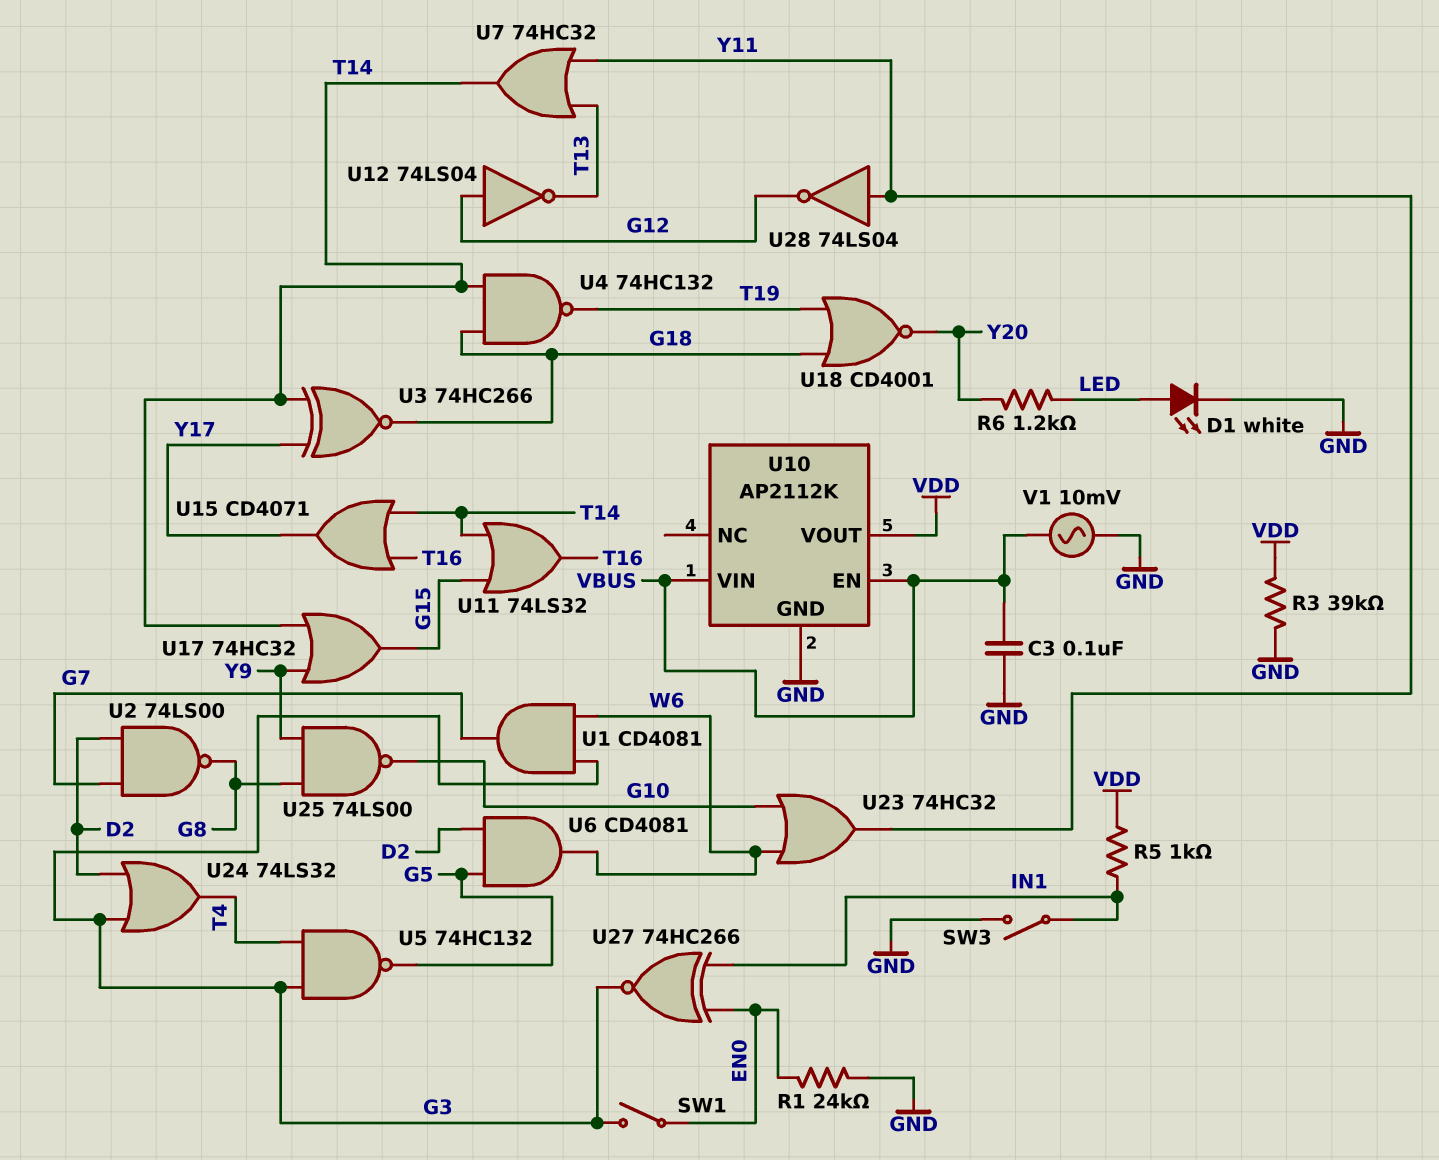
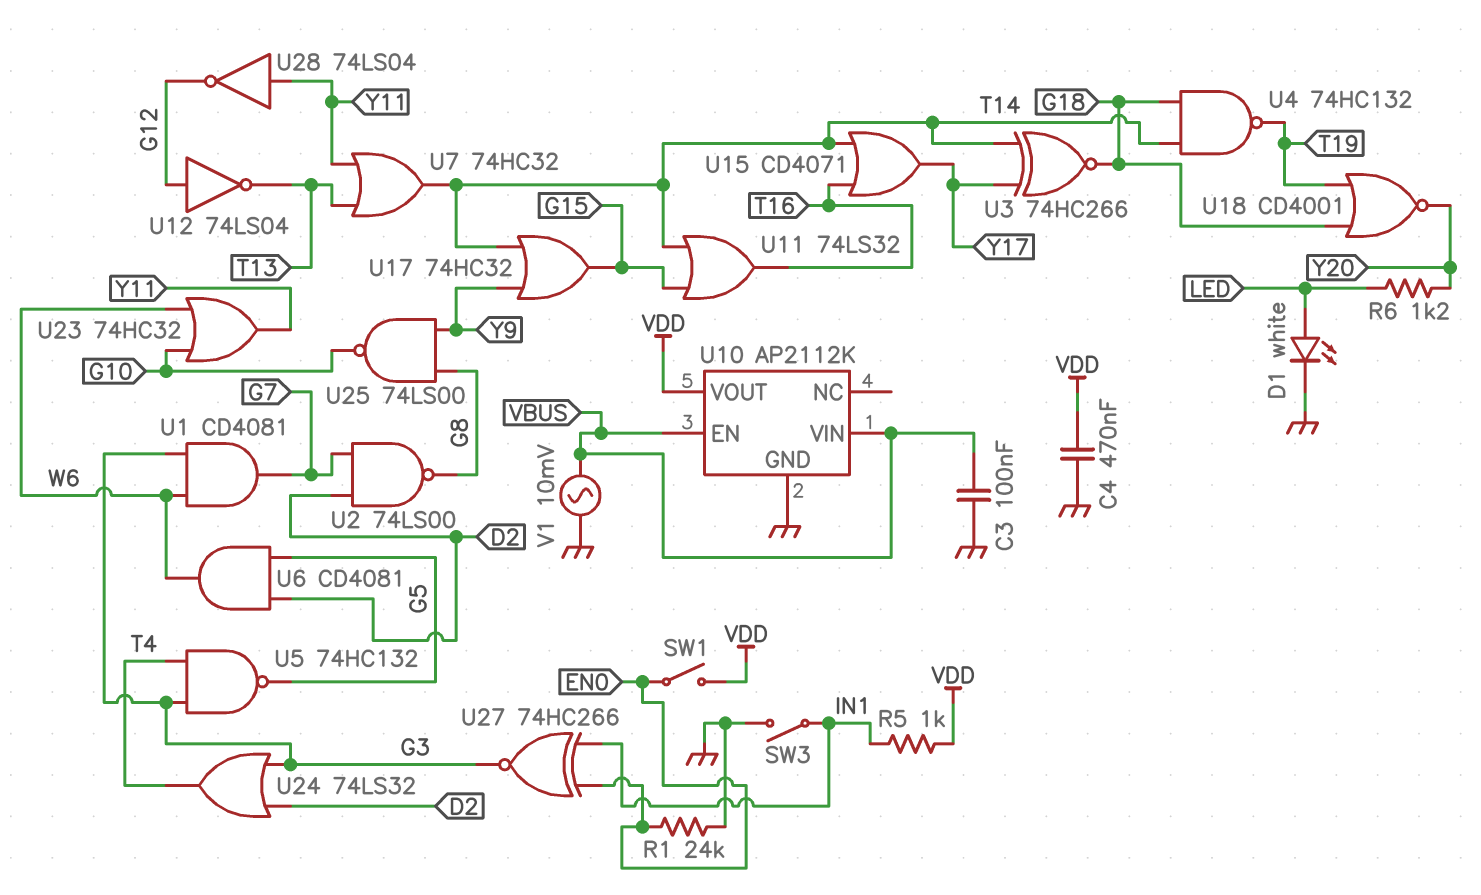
C4: none -> 470nF (GND, VDD)
R3: 39k (GND, VDD) -> none
SW1: switch (EN0, G3) -> switch (EN0, VDD)

